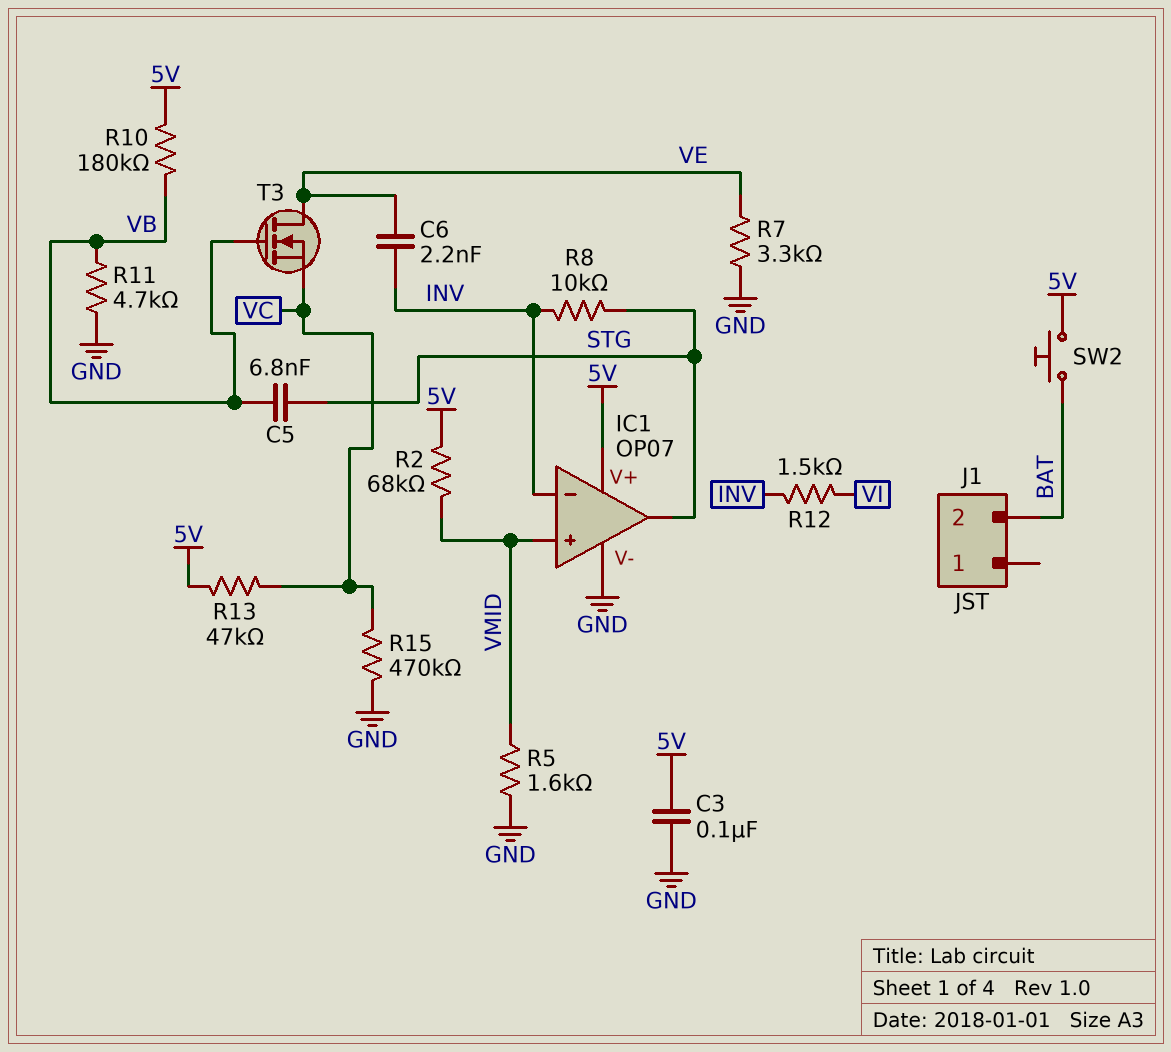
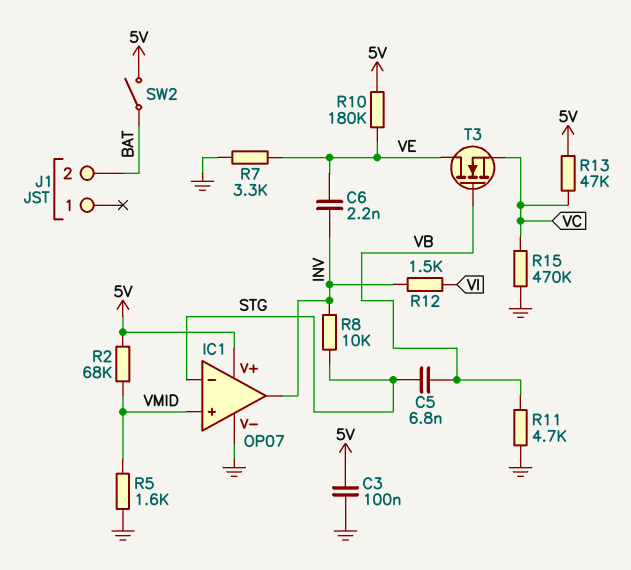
IC1 pin in-: INV -> STG
IC1 pin out: STG -> INV
R10: 180k (5V, VB) -> 180k (5V, VE)
SW2: button (5V, BAT) -> switch (5V, BAT)

